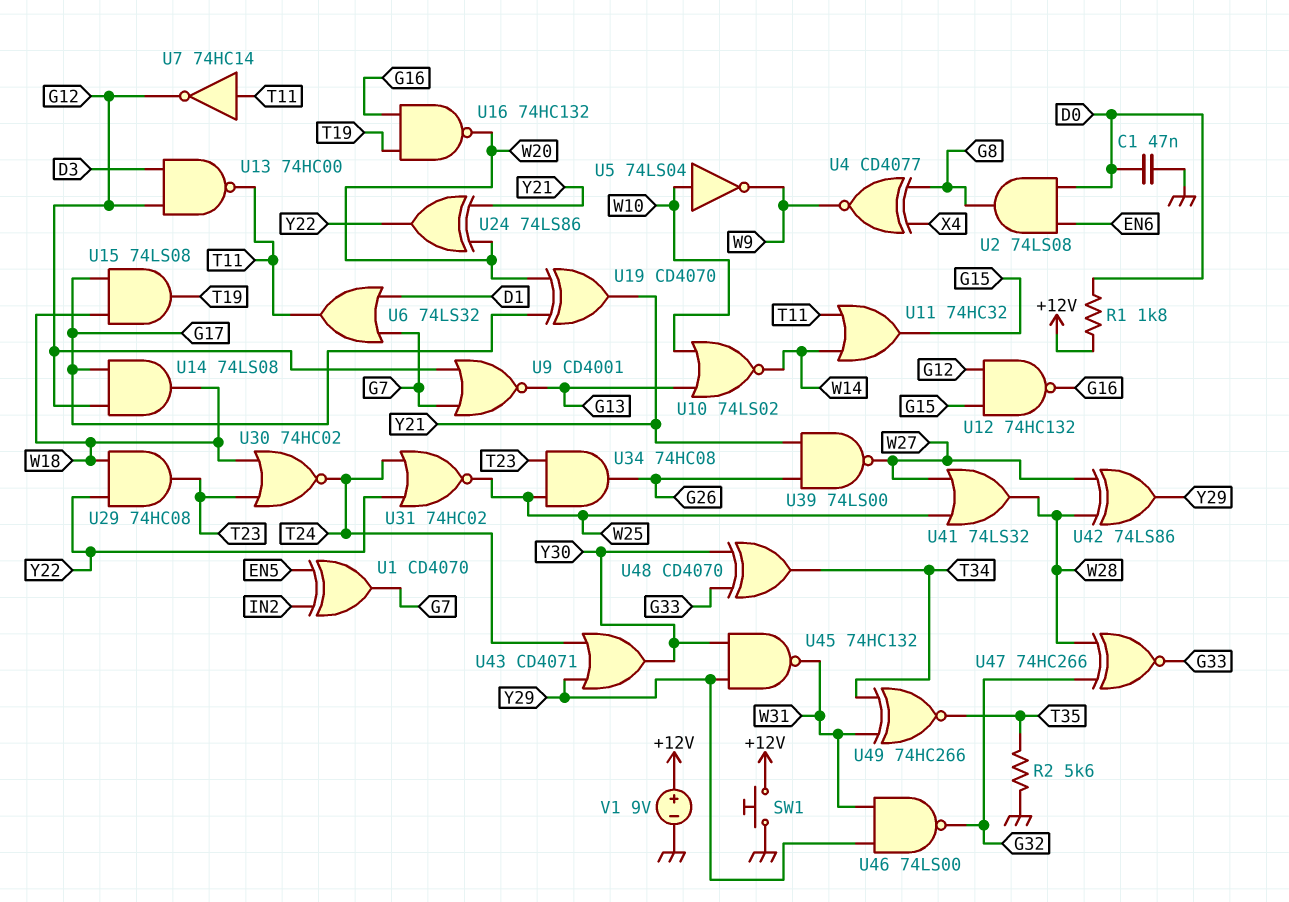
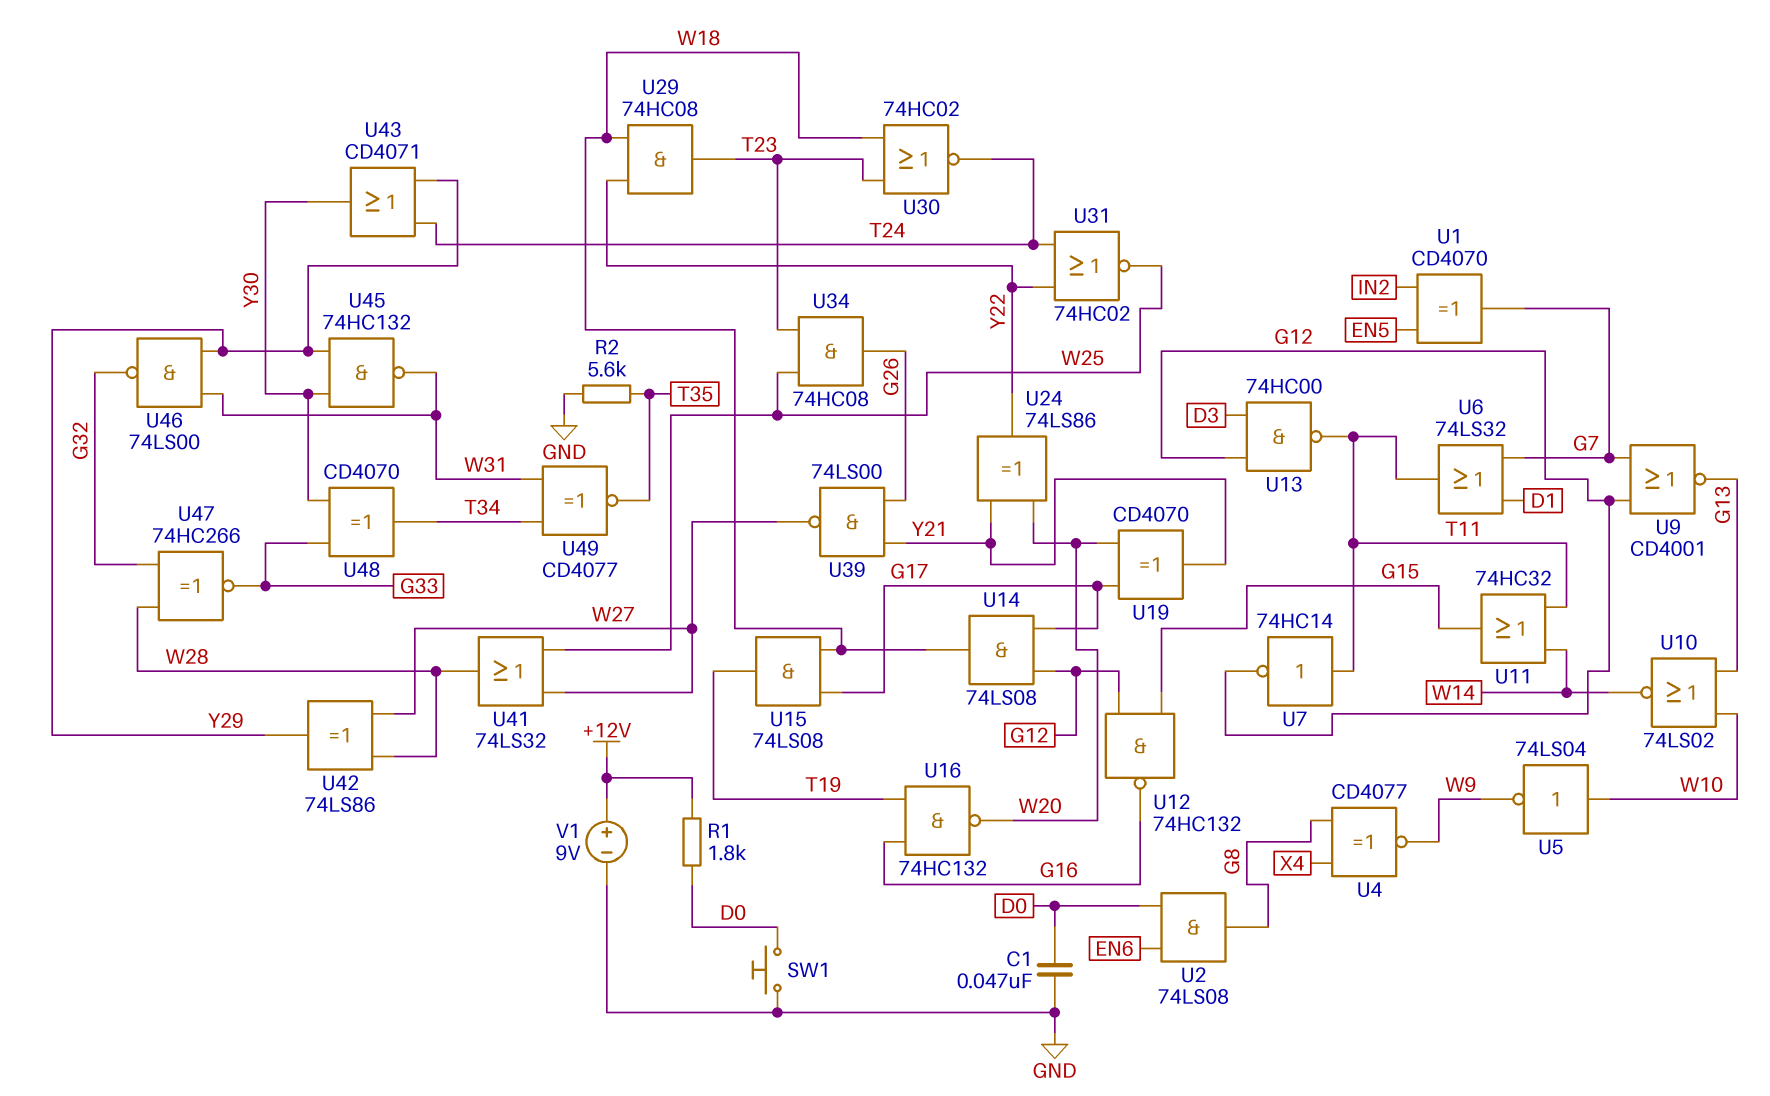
SW1: button (+12V, GND) -> button (D0, GND)
U49: XNOR 74HC266 (in T34, in W31, out T35) -> XNOR CD4077 (in T34, in W31, out T35)

